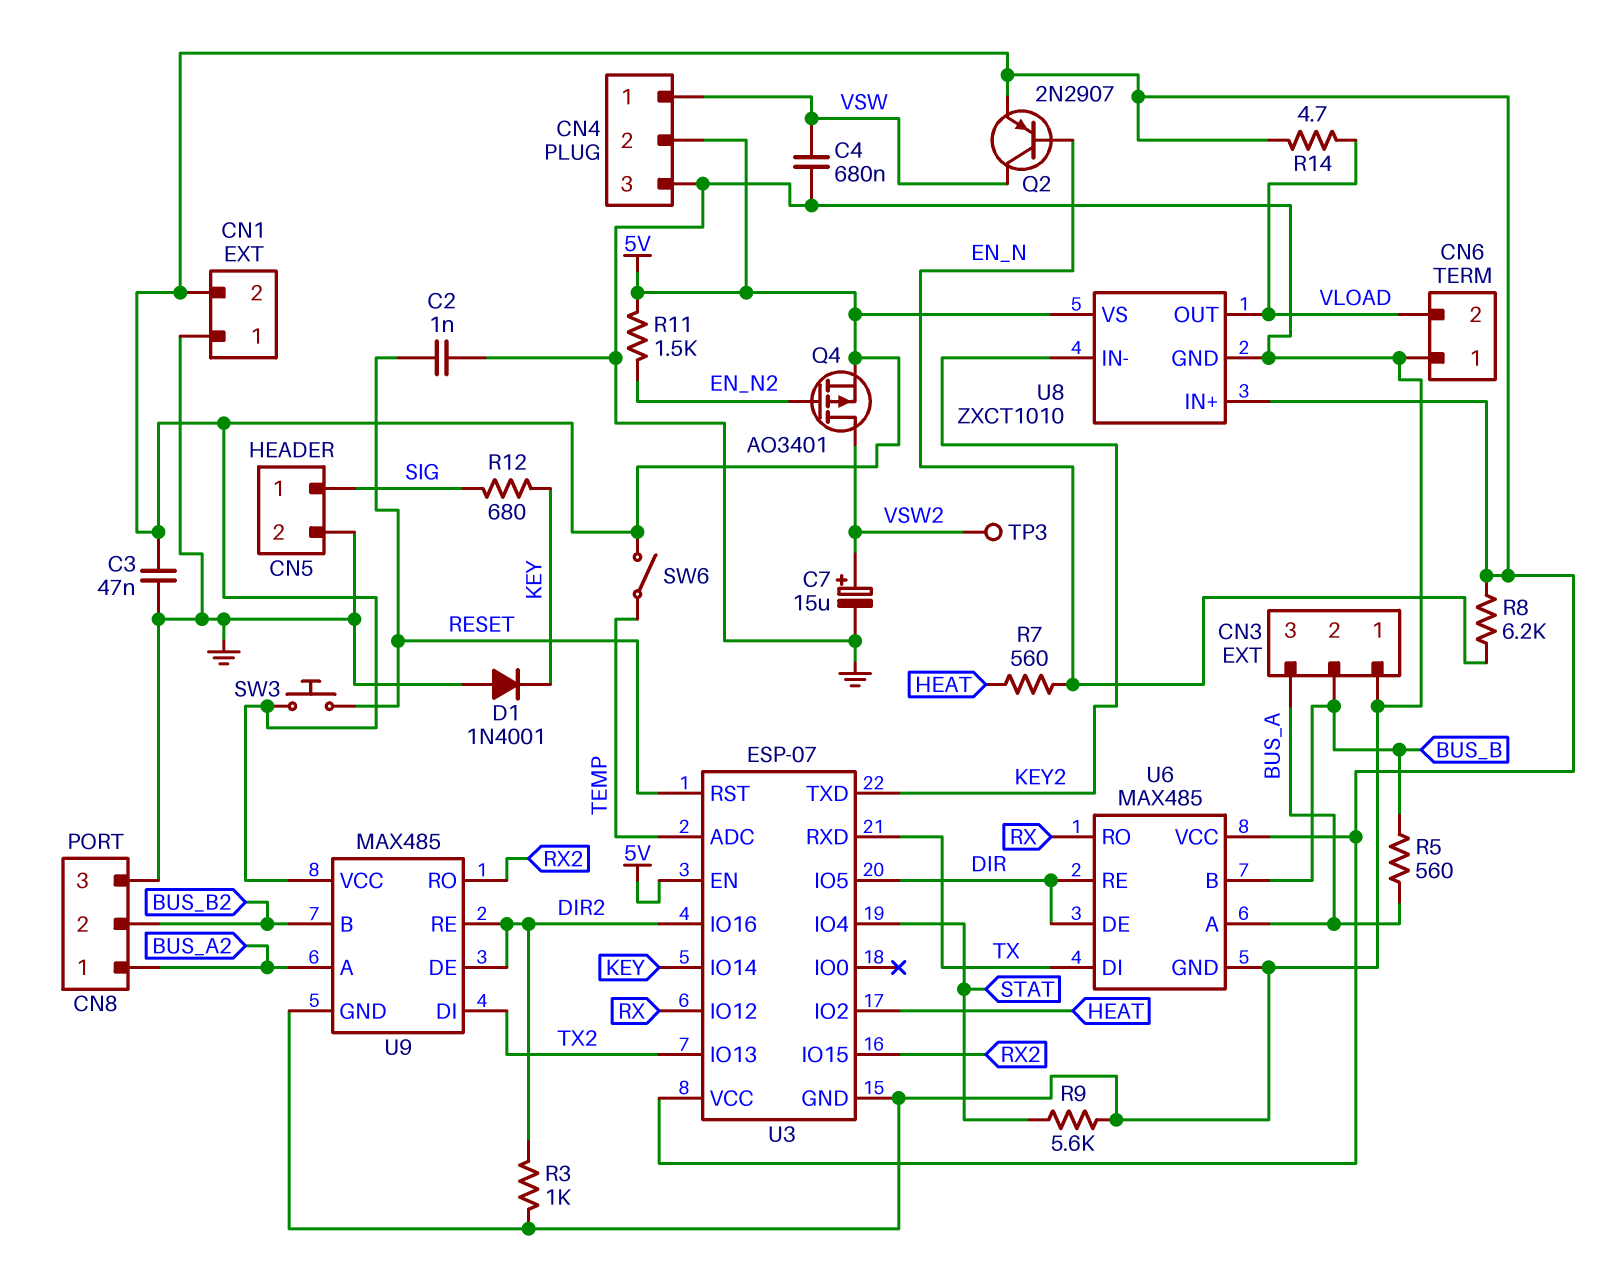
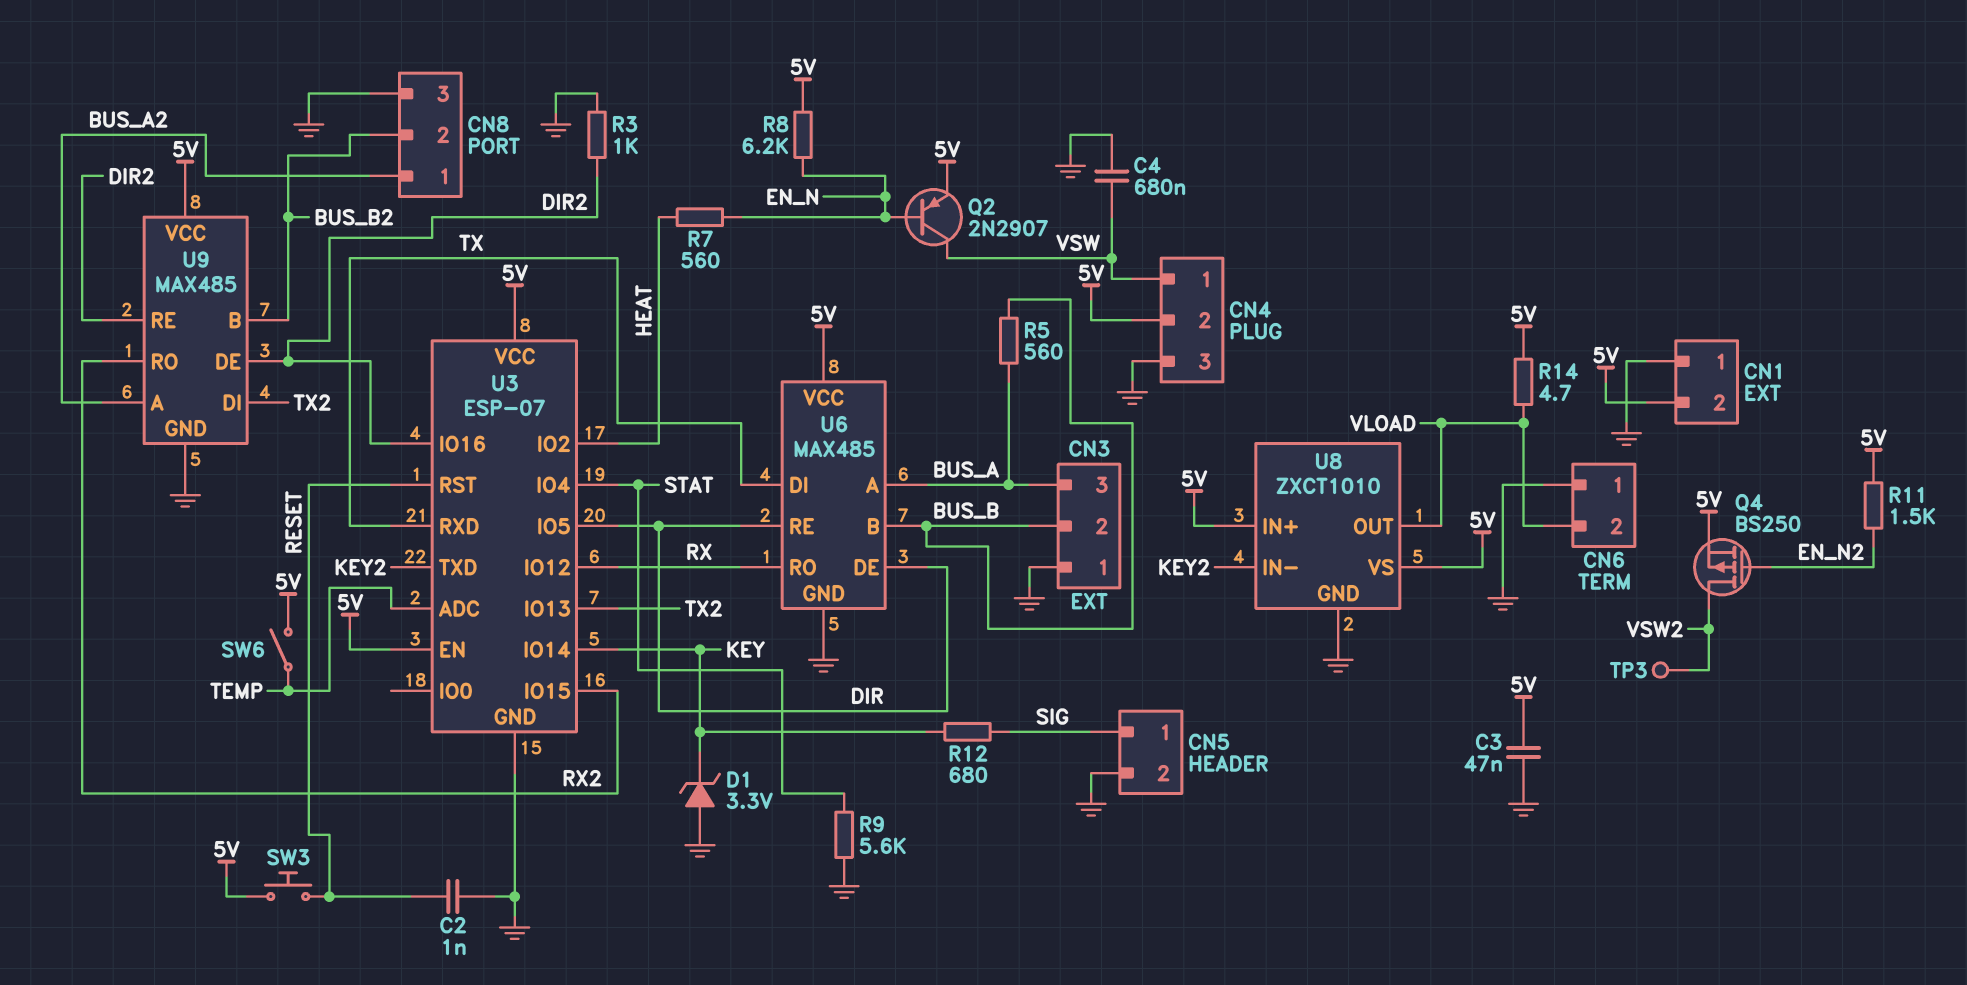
C7: 15uF (plus VSW2, minus GND) -> none
D1: diode 1N4001 (A GND, K KEY) -> zener 3.3V (A GND, K KEY)
Q4: PMOS AO3401 (G EN_N2, D VSW2, S 5V) -> PMOS BS250 (G EN_N2, D VSW2, S 5V)

